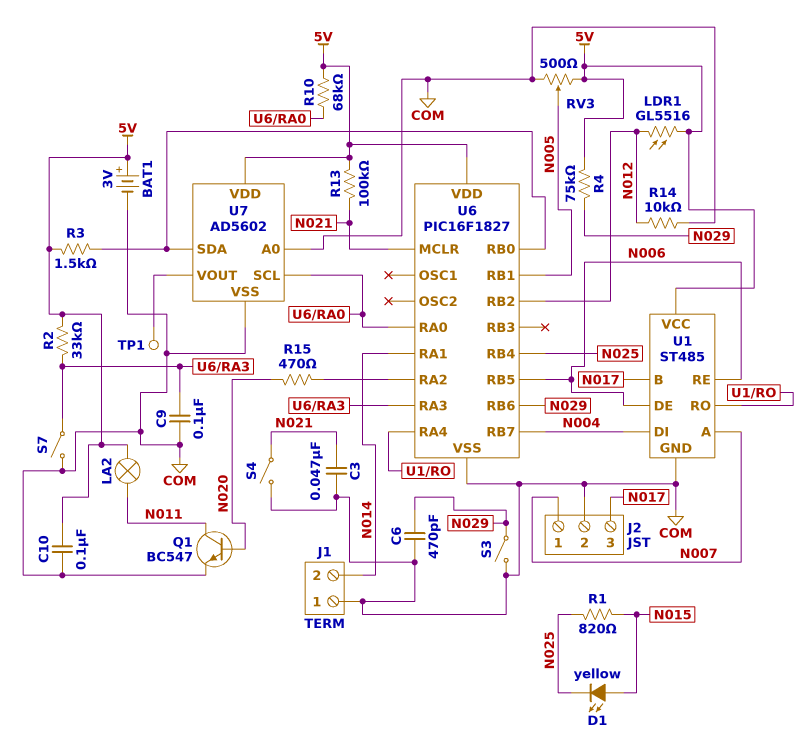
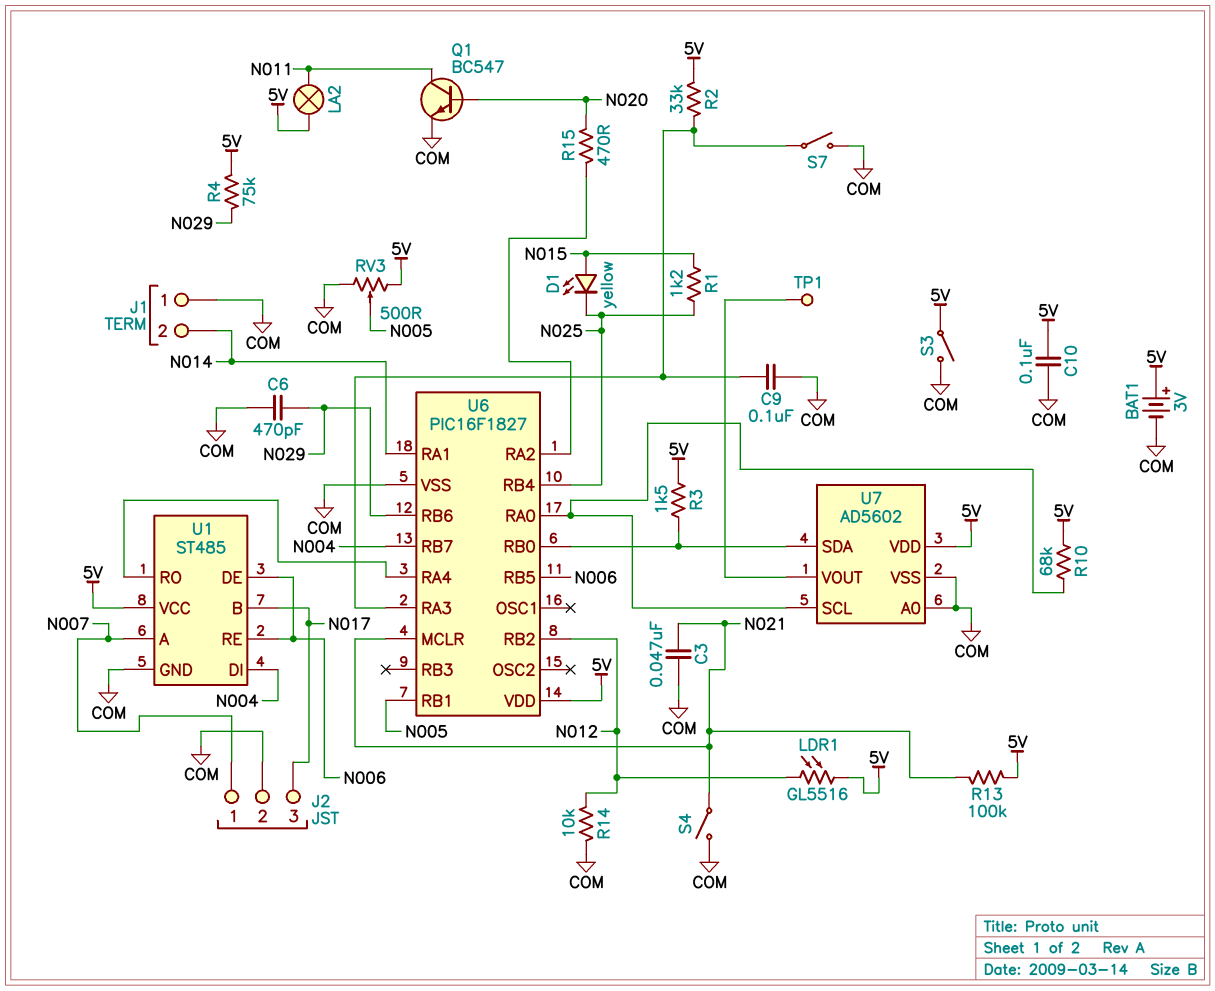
R1: 820 (N015, N025) -> 1.2k (N015, N025)
S3: switch (COM, N029) -> switch (5V, COM)

